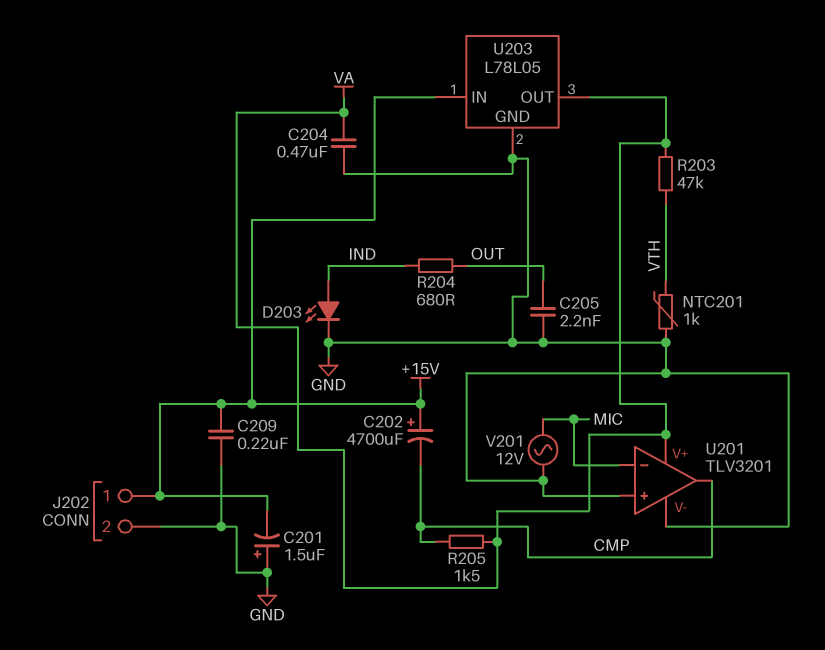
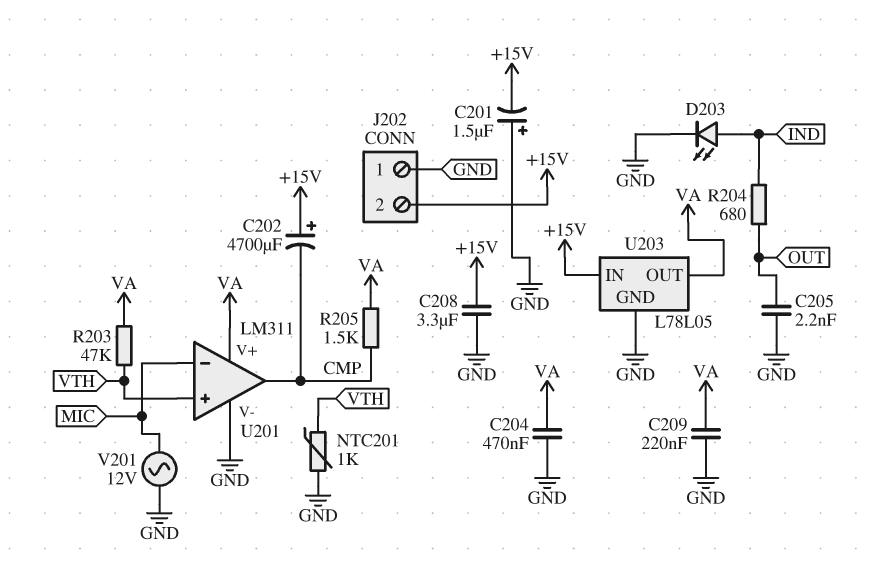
C208: none -> 3.3uF (+15V, GND)
C209: 220nF (+15V, GND) -> 220nF (GND, VA)
J202 pin 1: +15V -> GND
J202 pin 2: GND -> +15V
U201: TLV3201 -> LM311
U201 pin in+: GND -> VTH

